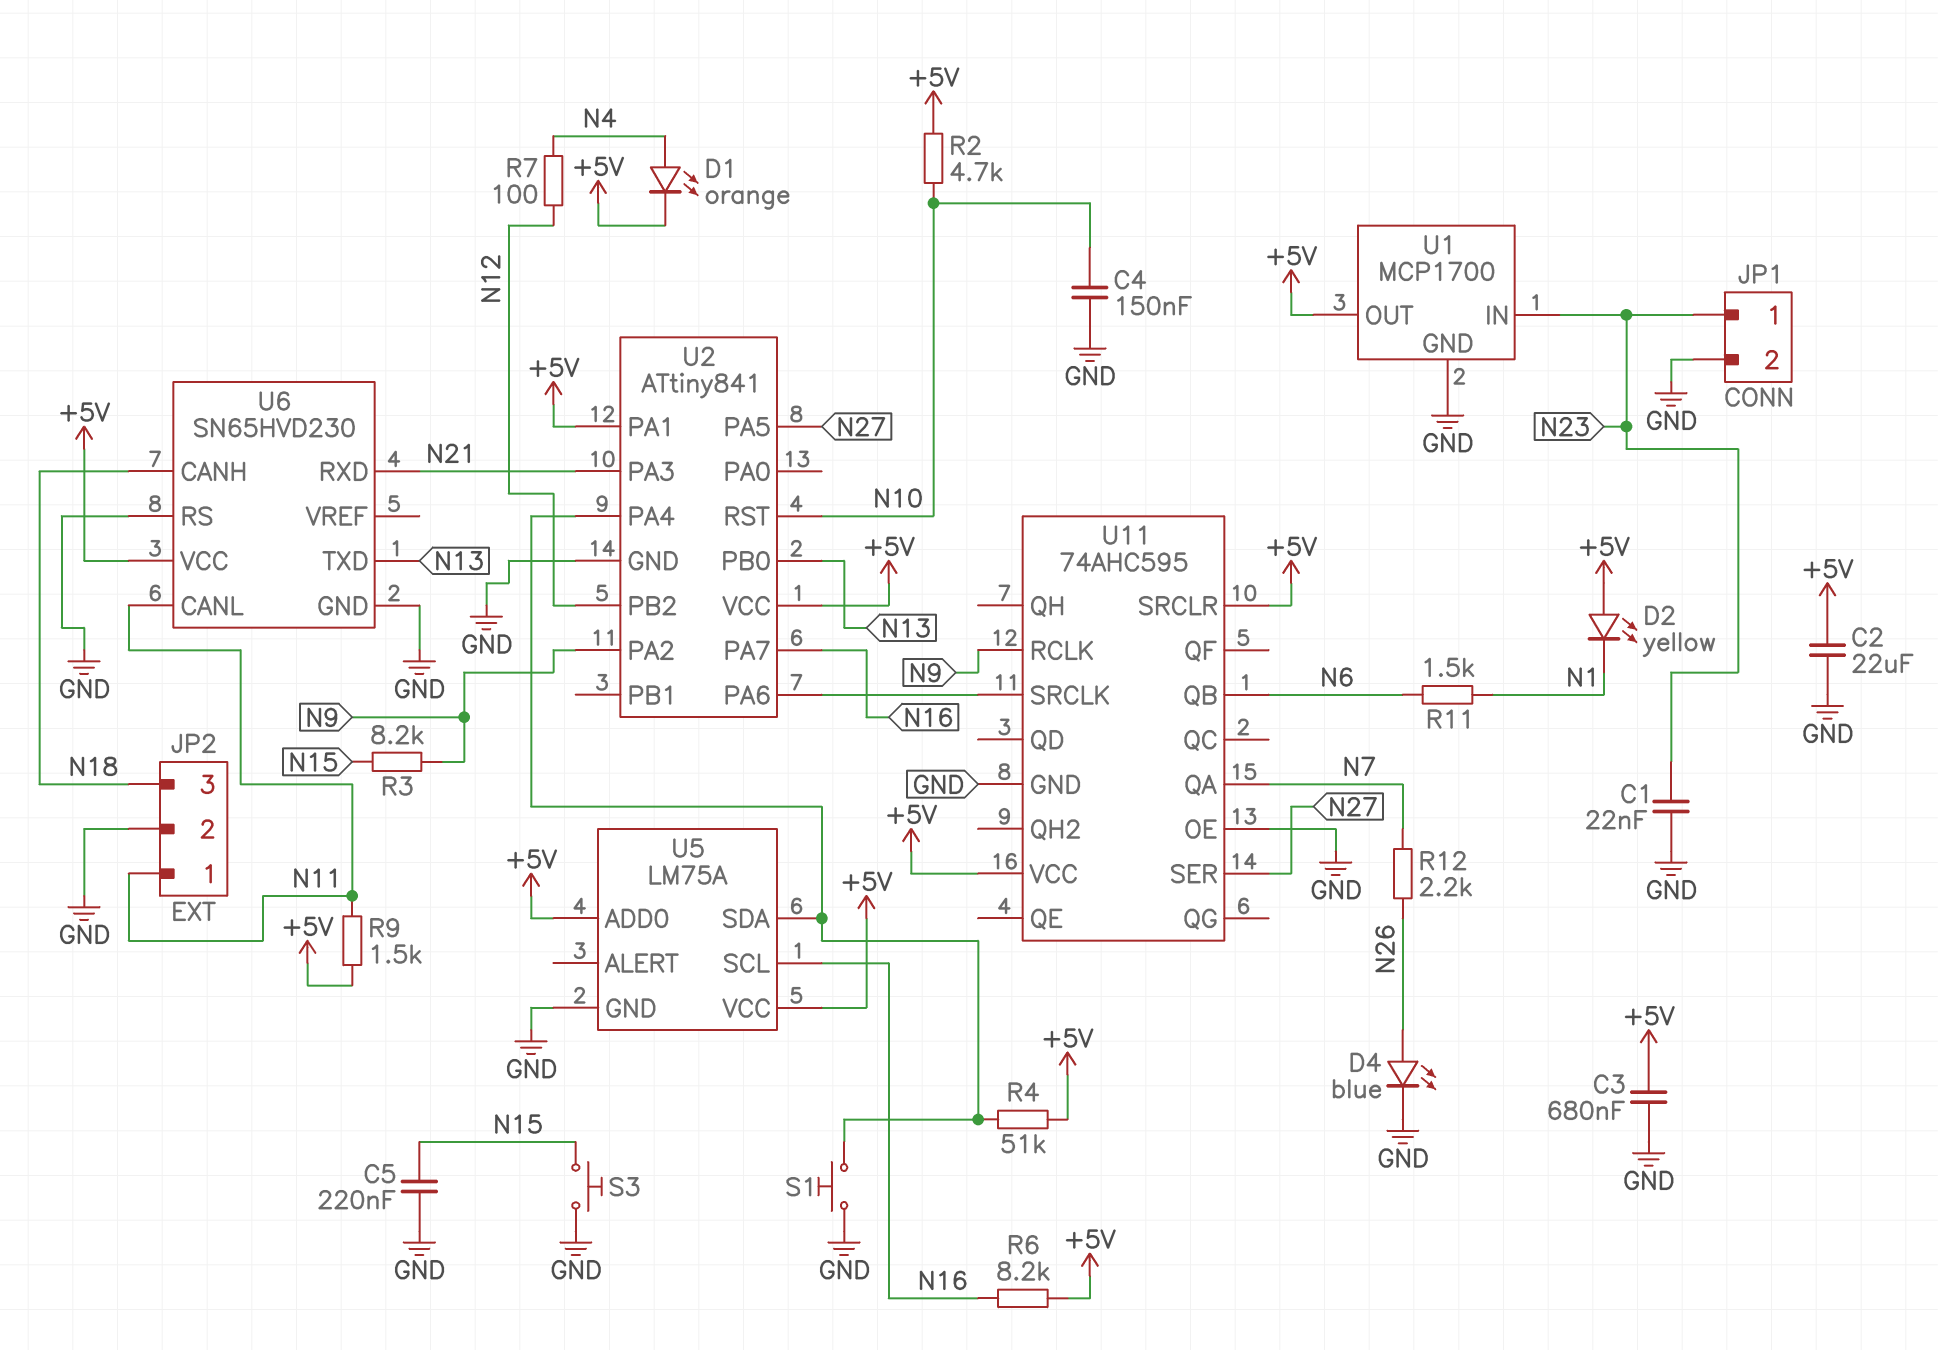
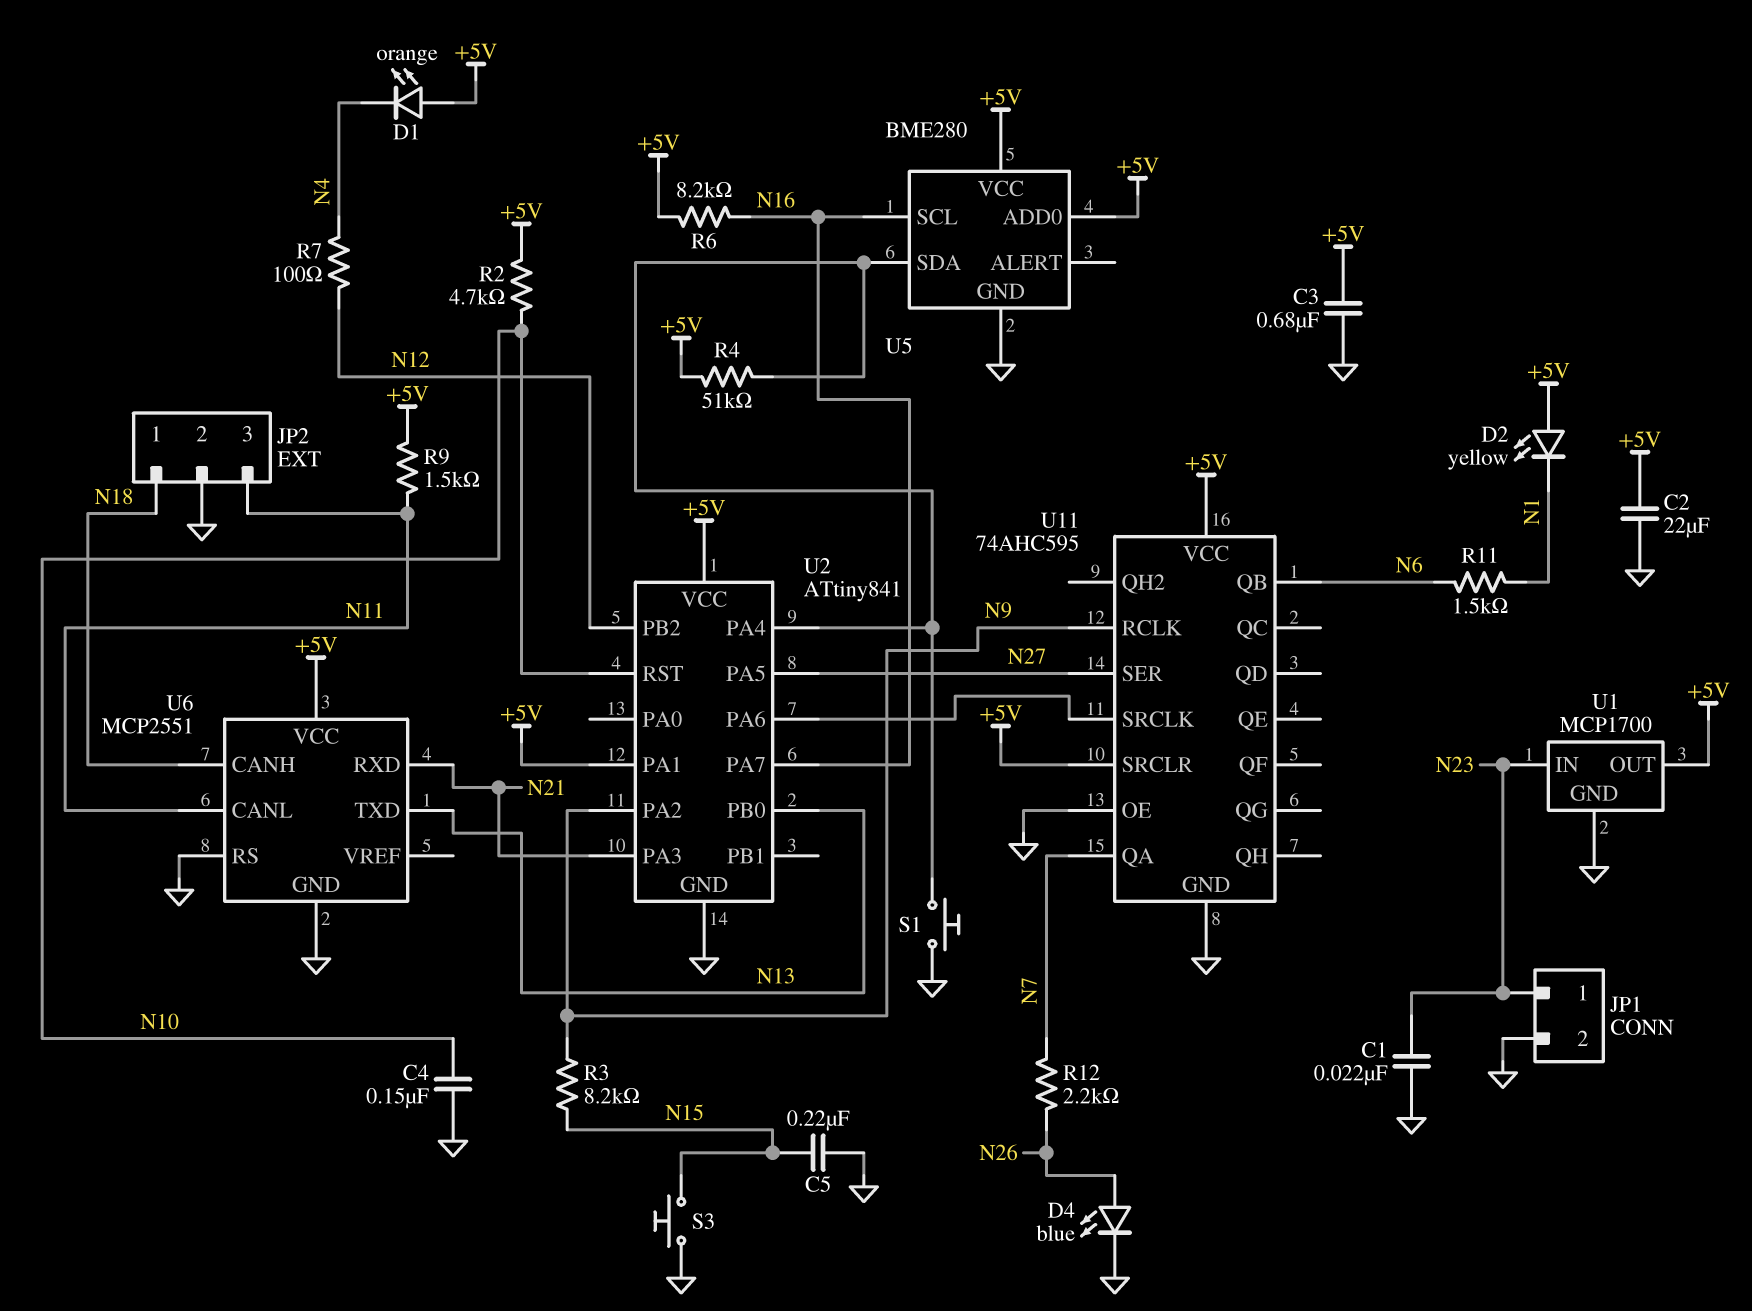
D1: LED orange (A N4, K +5V) -> LED orange (A +5V, K N4)
JP2 pin 1: N11 -> N18
JP2 pin 3: N18 -> N11
U5: LM75A -> BME280
U6: SN65HVD230 -> MCP2551

